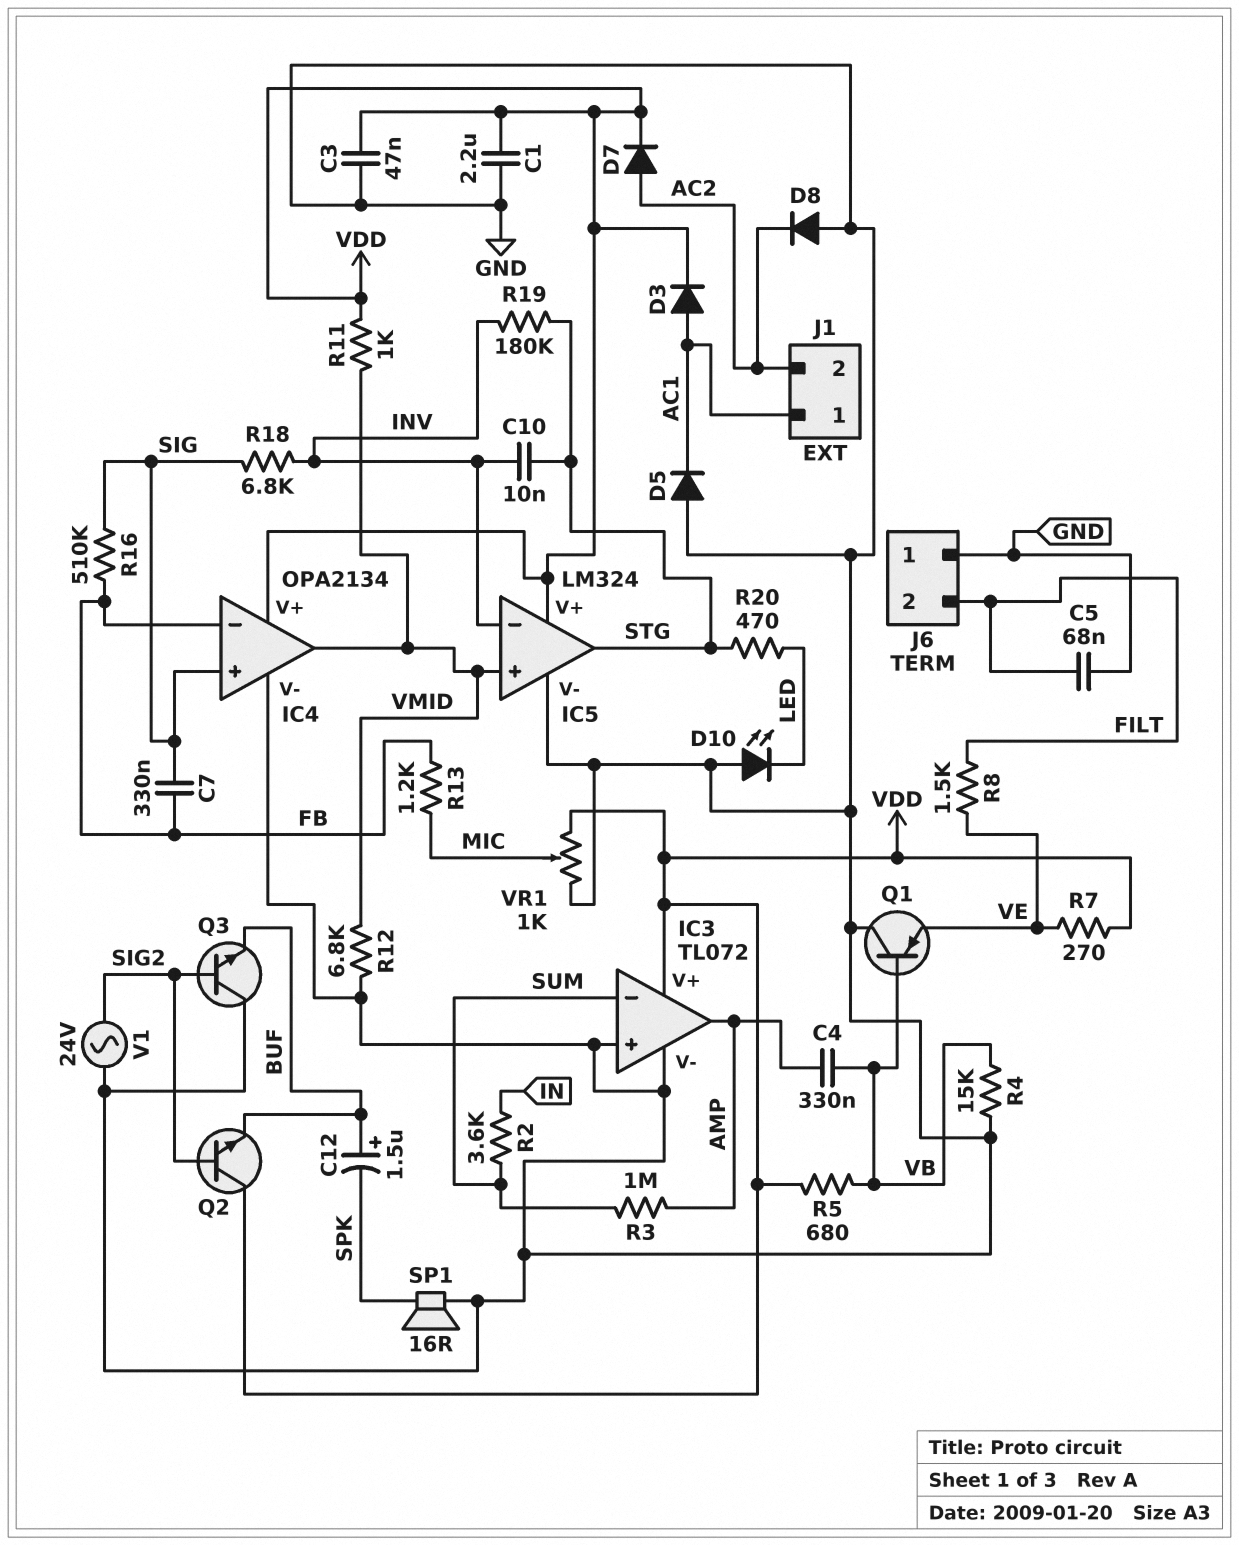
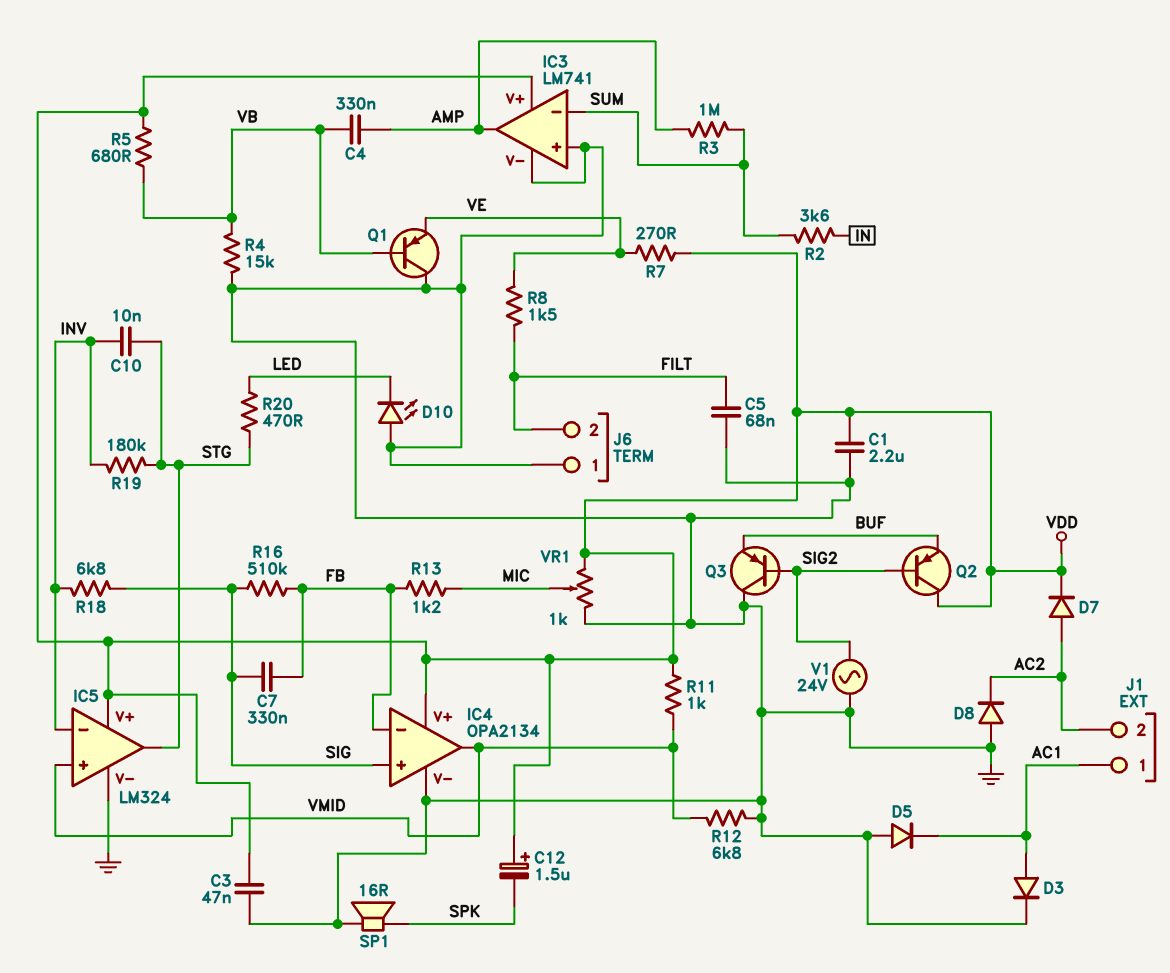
C12: 1.5uF (plus BUF, minus SPK) -> 1.5uF (plus VDD, minus SPK)
D3: diode (A AC1, K VDD) -> diode (A AC1, K GND)
IC3: TL072 -> LM741
Q2: NPN (B SIG2, C VDD, E BUF) -> PNP (B SIG2, C VDD, E BUF)
Q3: NPN (B SIG2, C GND, E BUF) -> PNP (B SIG2, C GND, E BUF)

